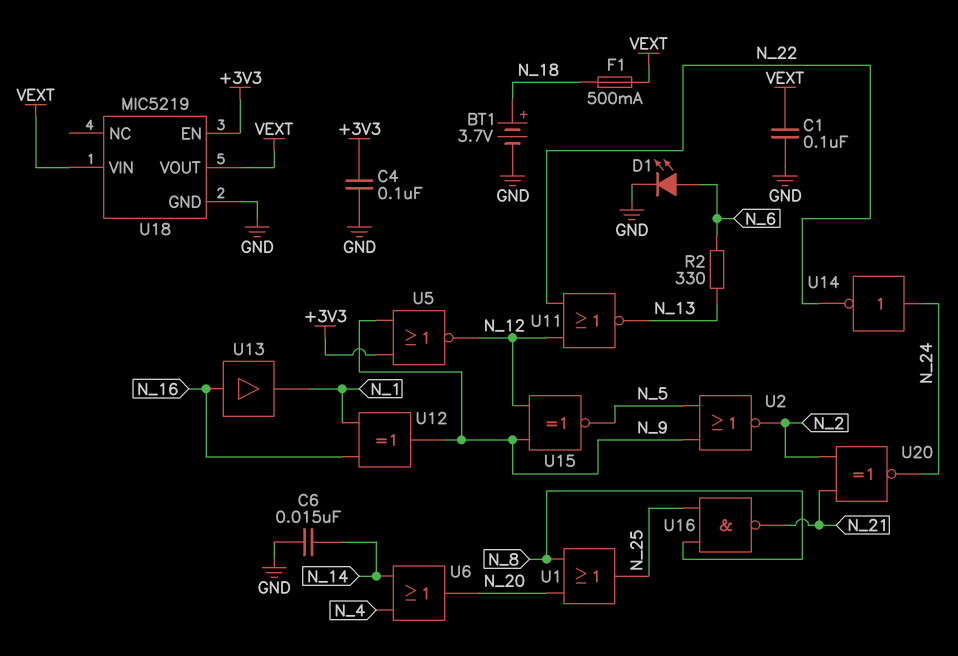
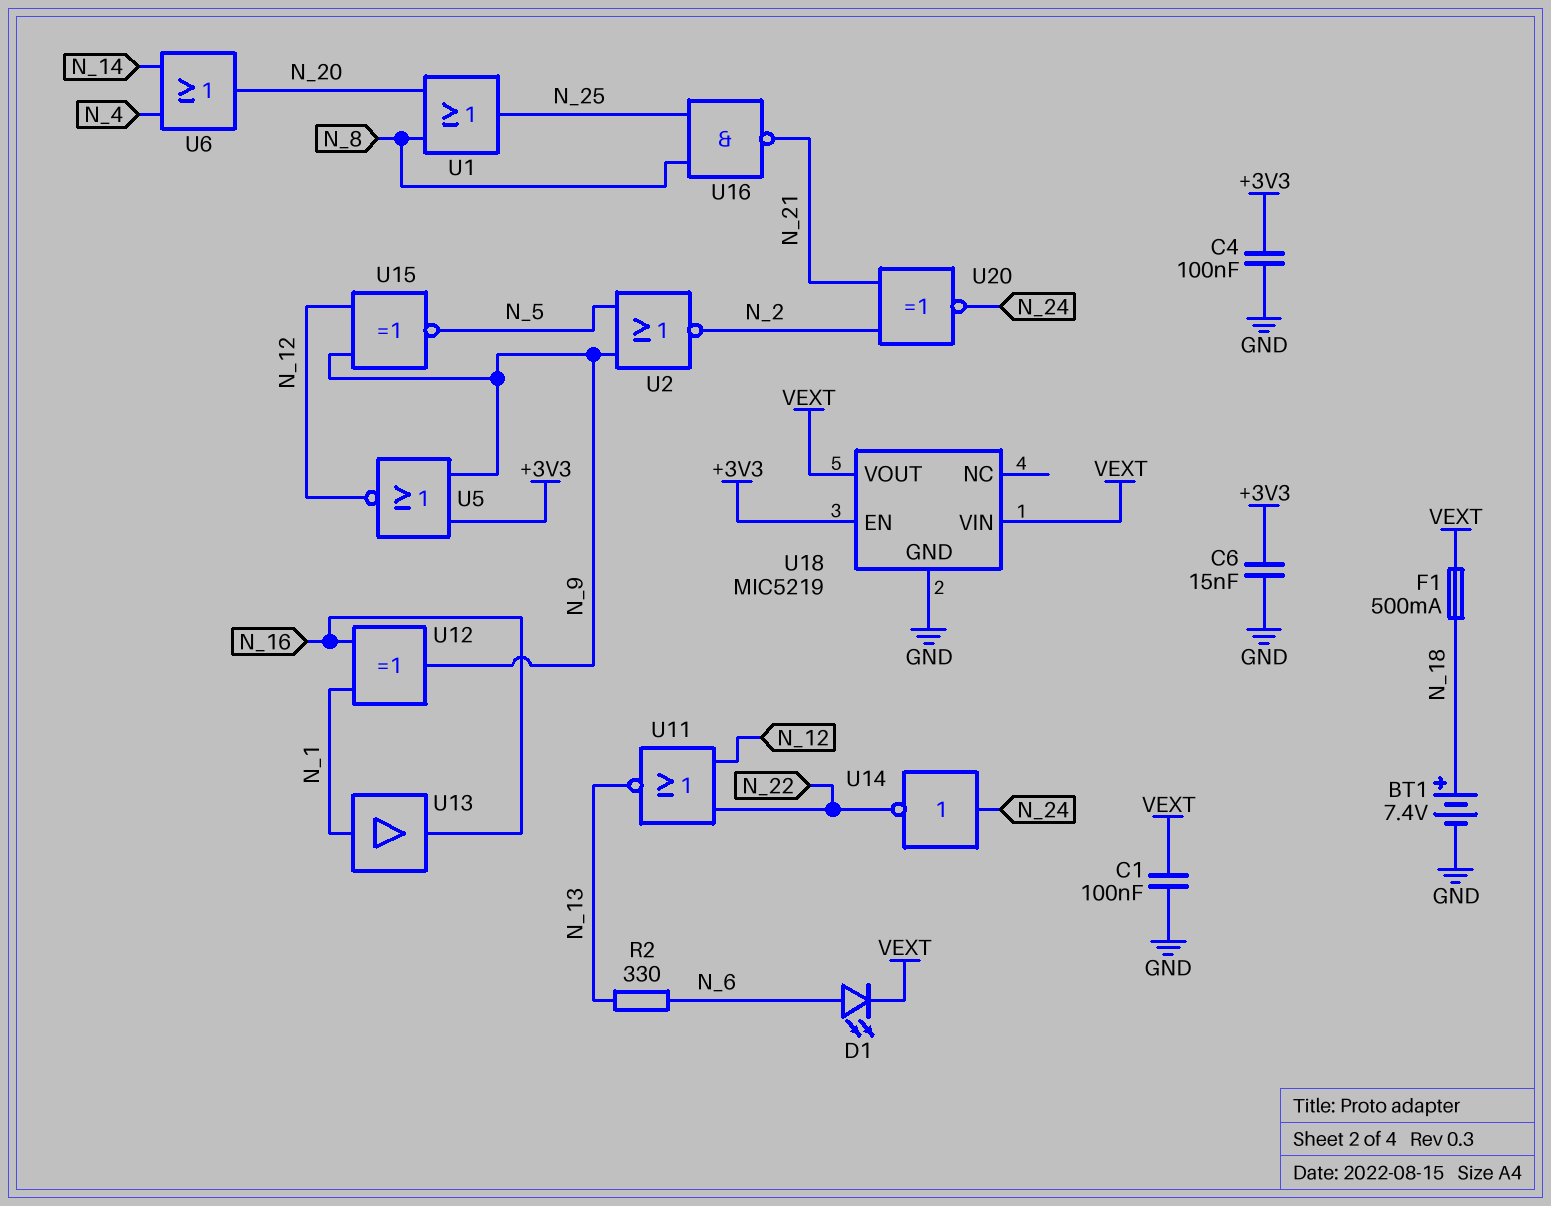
BT1: 3.7V (plus N_18, minus GND) -> 7.4V (plus N_18, minus GND)
C6: 15nF (GND, N_14) -> 15nF (+3V3, GND)
D1: LED (A N_6, K GND) -> LED (A N_6, K VEXT)
U13: buffer (in N_16, out N_1) -> buffer (in N_1, out N_16)

